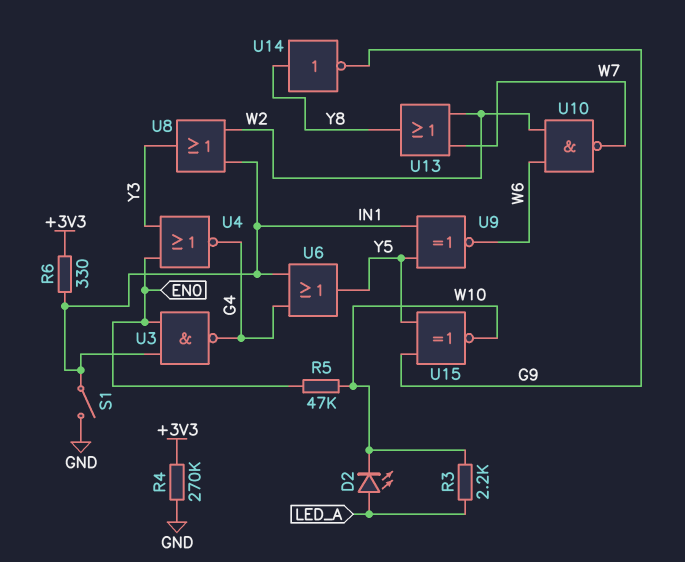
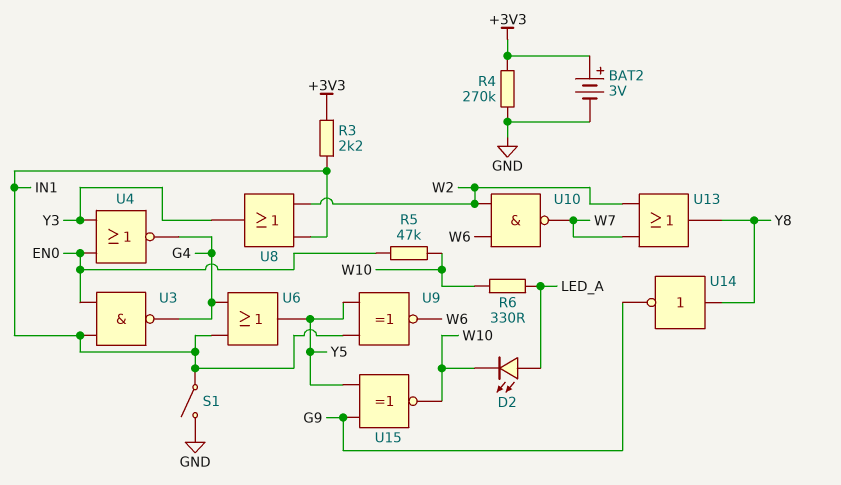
BAT2: none -> 3V (plus +3V3, minus GND)
R3: 2.2k (LED_A, W10) -> 2.2k (+3V3, IN1)
R6: 330 (+3V3, IN1) -> 330 (LED_A, W10)

